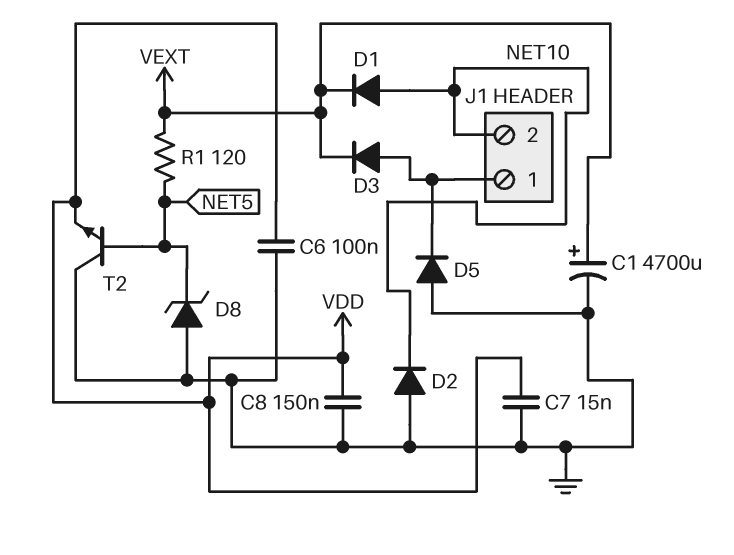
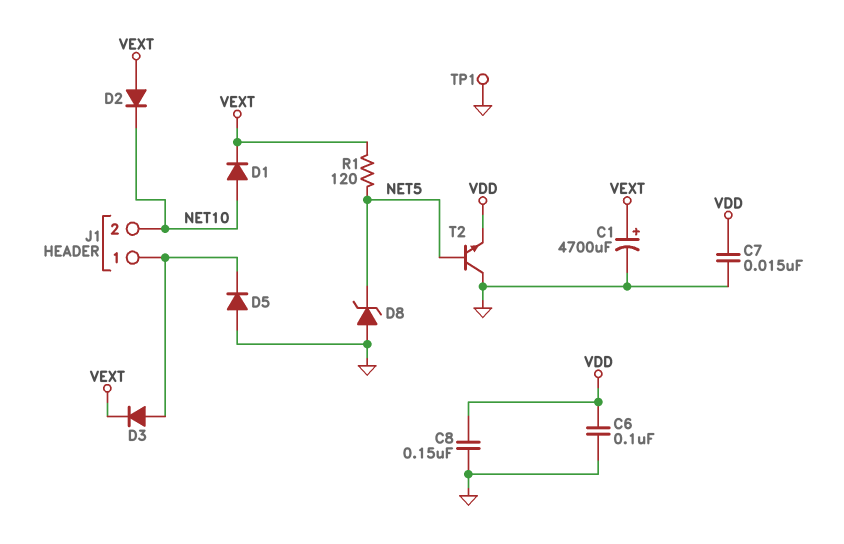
D2: diode (A GND, K NET10) -> diode (A VEXT, K NET10)
TP1: none -> test point (GND)

